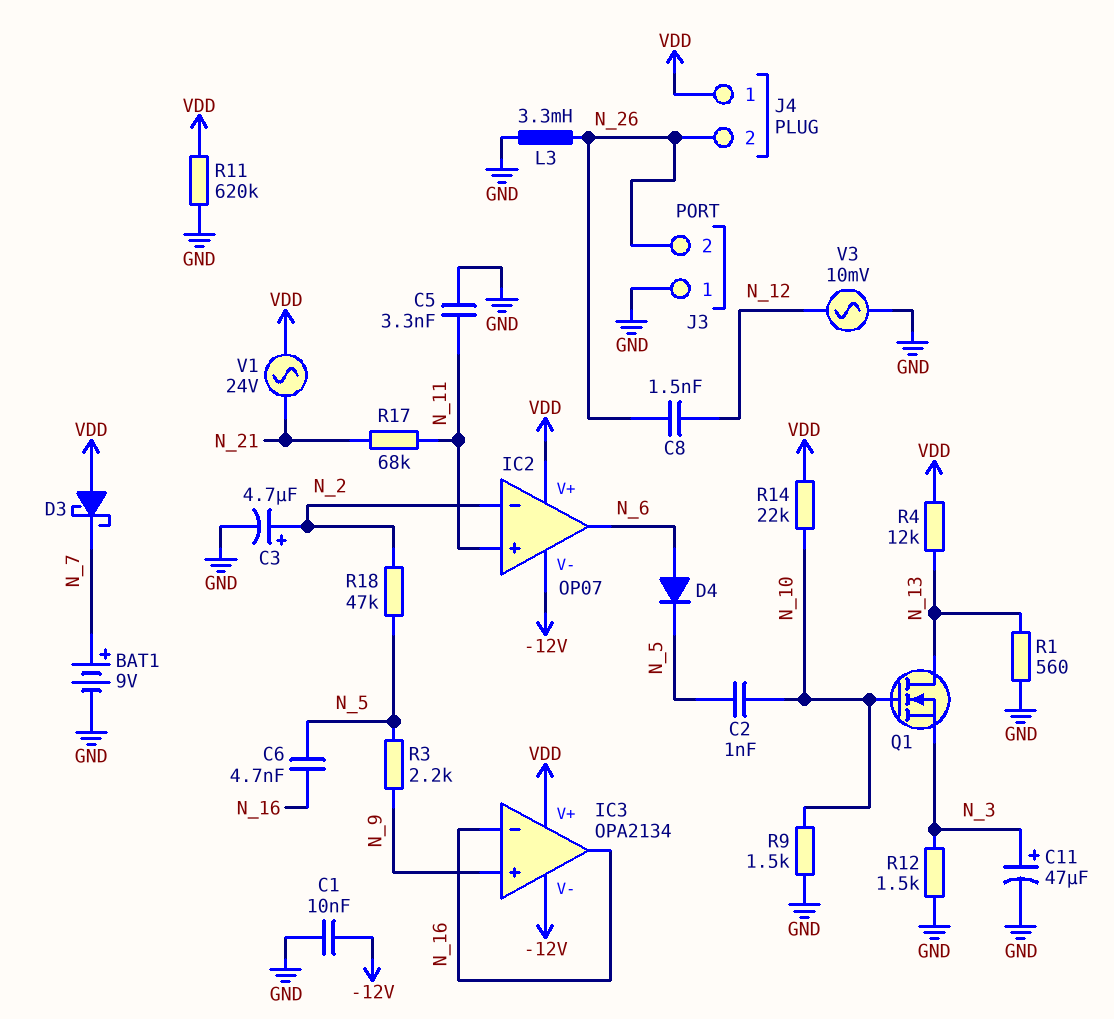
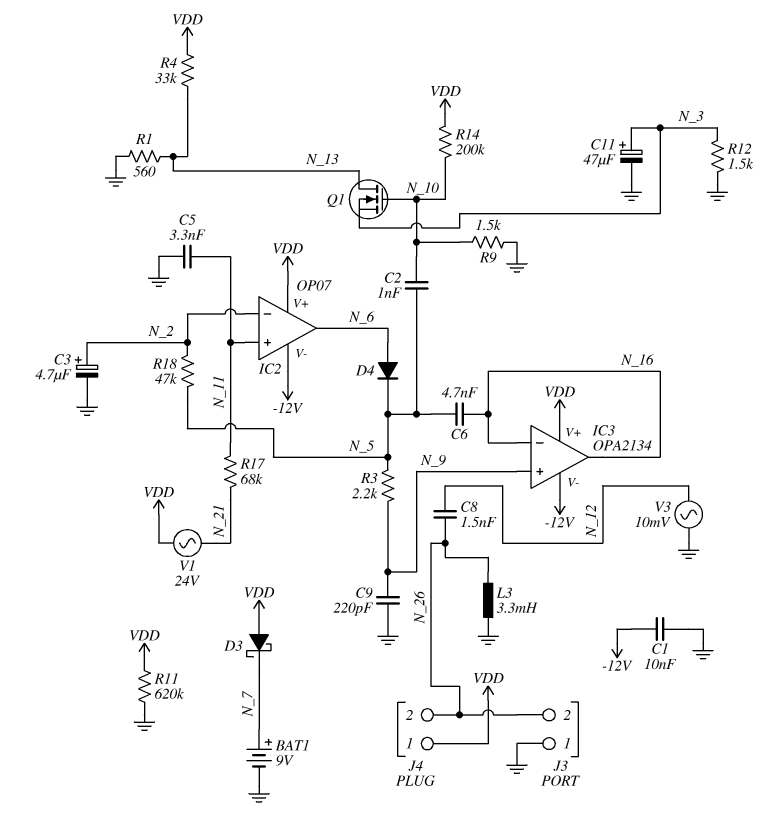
C9: none -> 220pF (GND, N_9)
R4: 12k (N_13, VDD) -> 33k (N_13, VDD)
R14: 22k (N_10, VDD) -> 200k (N_10, VDD)

